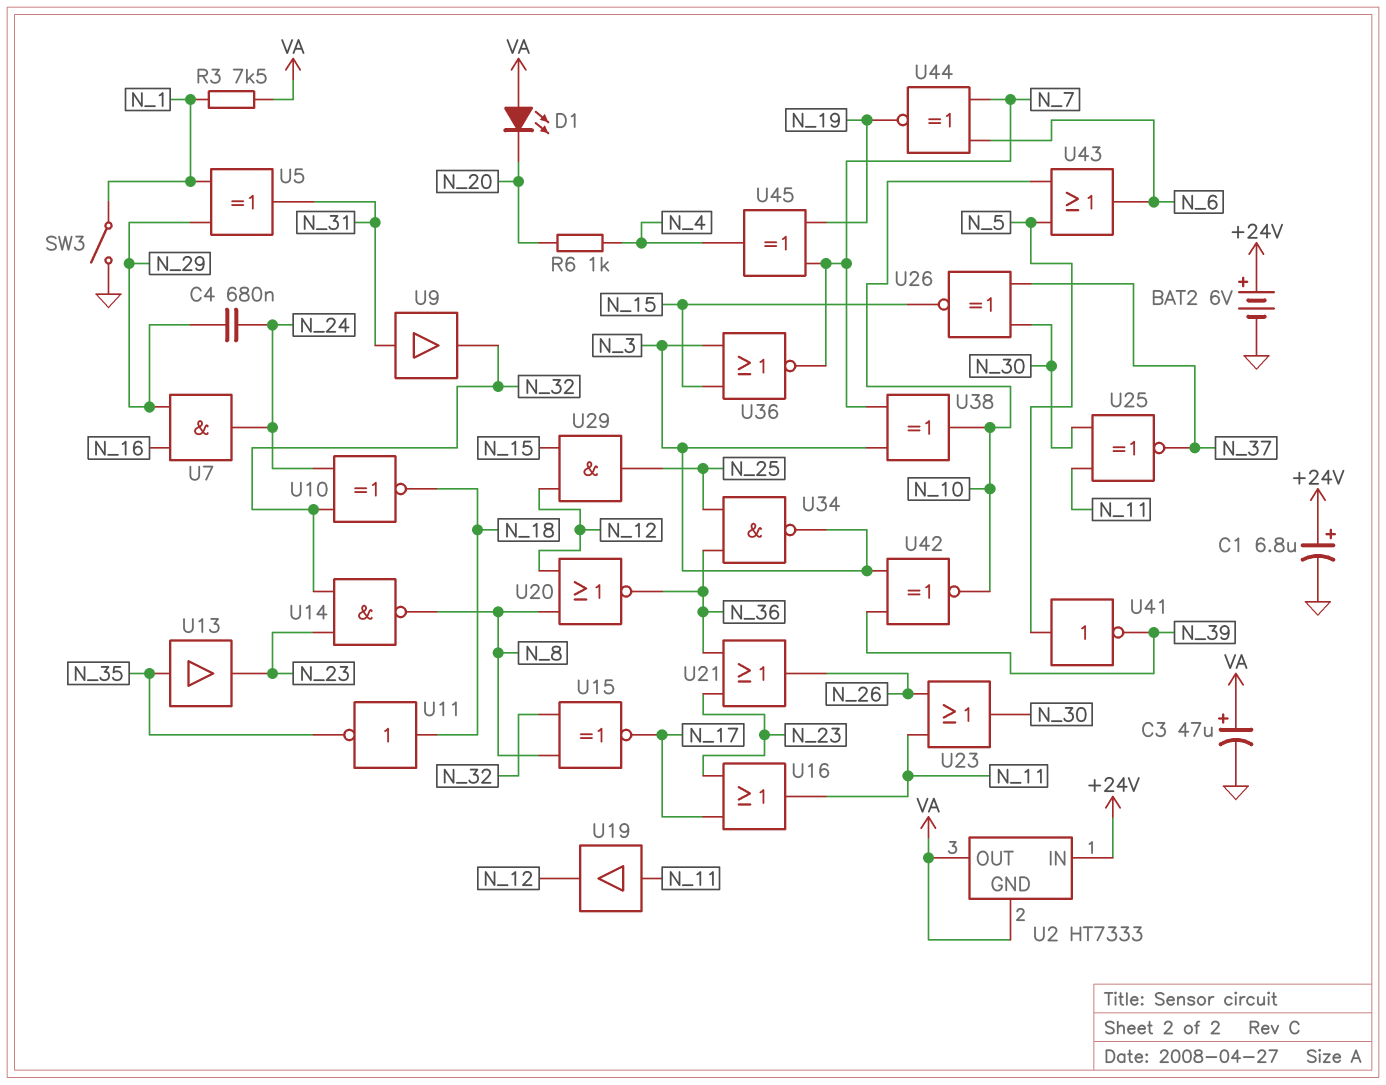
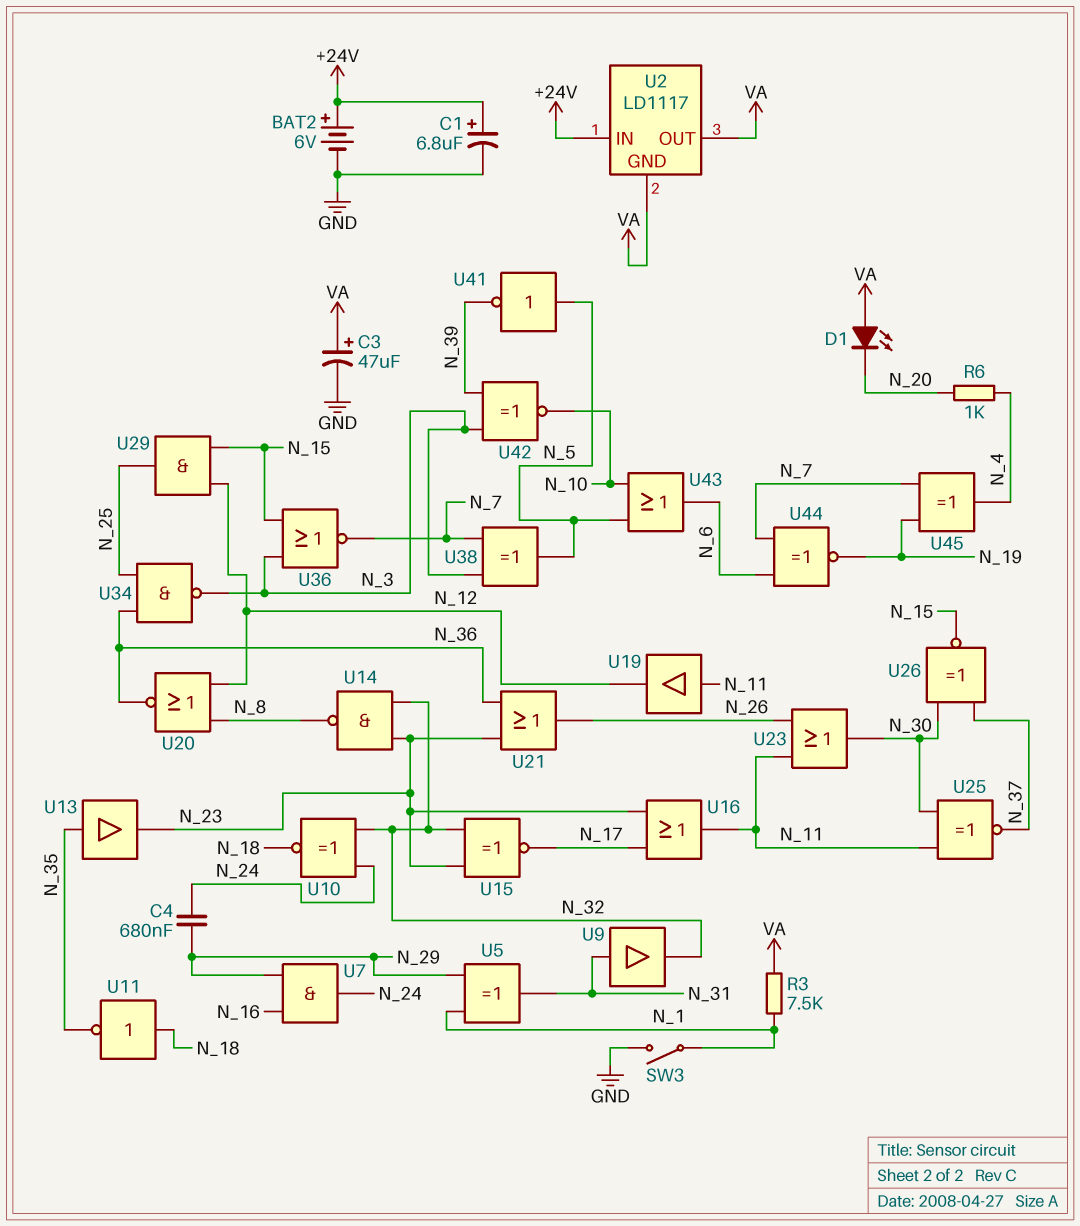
U2: HT7333 -> LD1117
U15: XNOR (in N_8, in N_32, out N_17) -> XNOR (in N_23, in N_32, out N_17)
U38: XOR (in N_3, in N_7, out N_10) -> XOR (in N_3, in N_7, out N_5)

